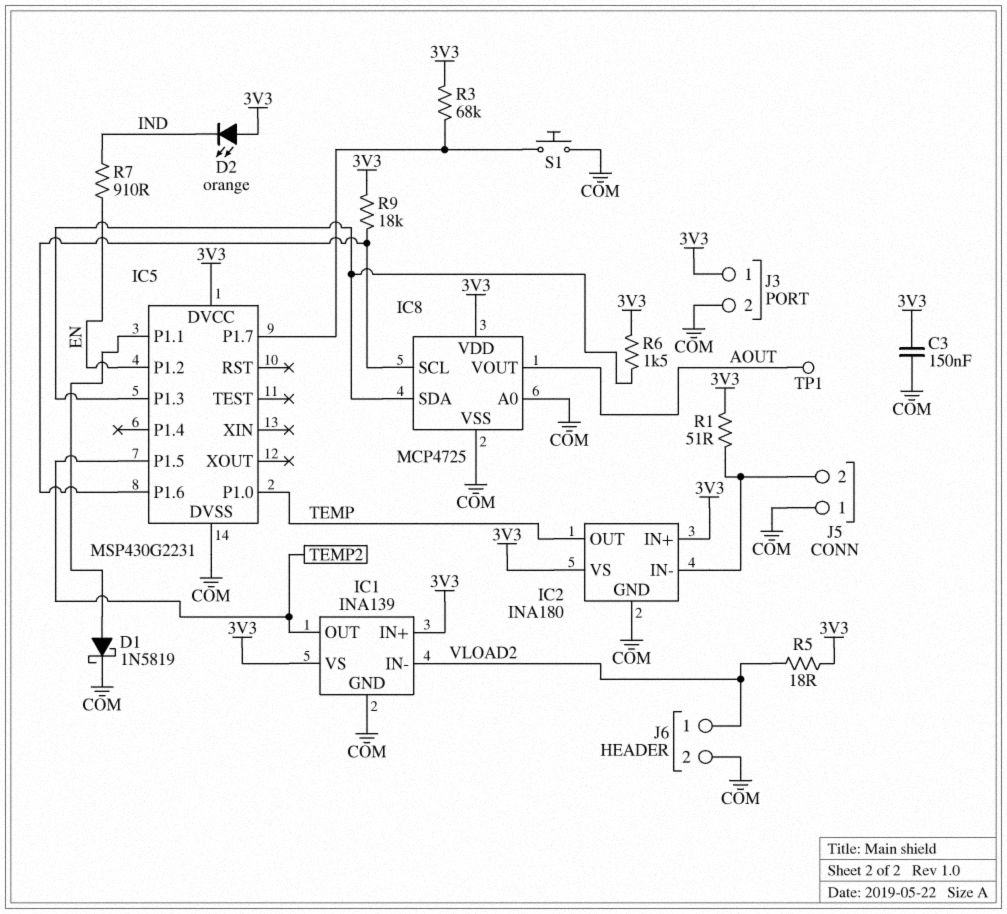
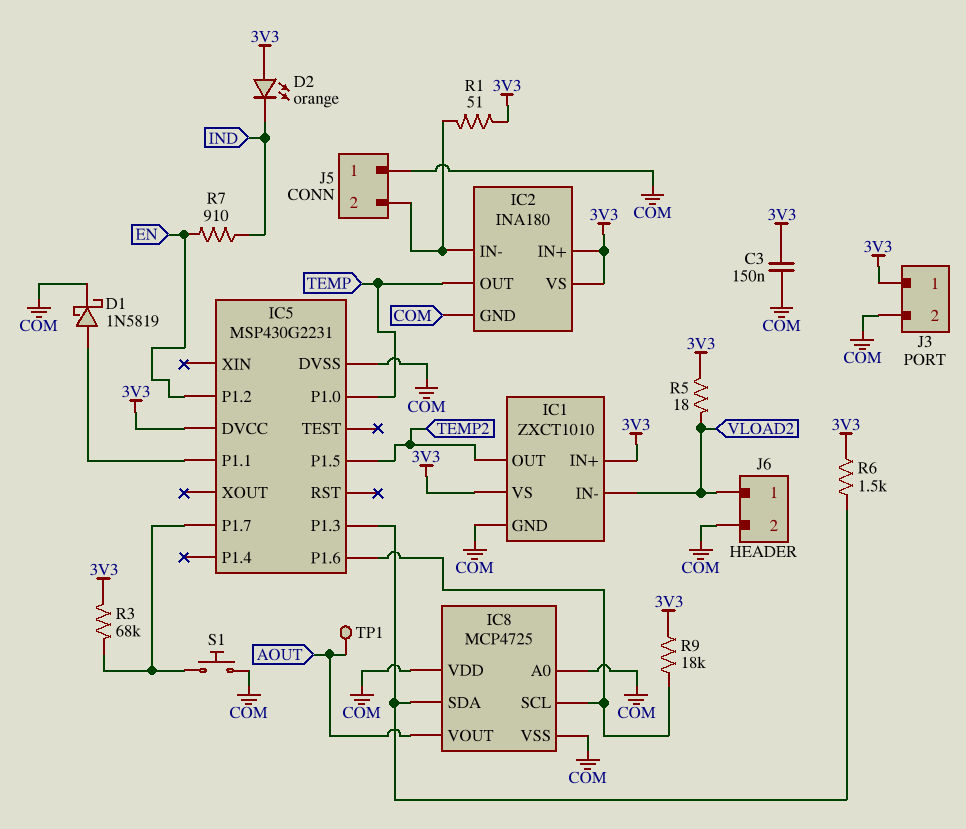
IC1: INA139 -> ZXCT1010
IC8 pin VDD: 3V3 -> COM

